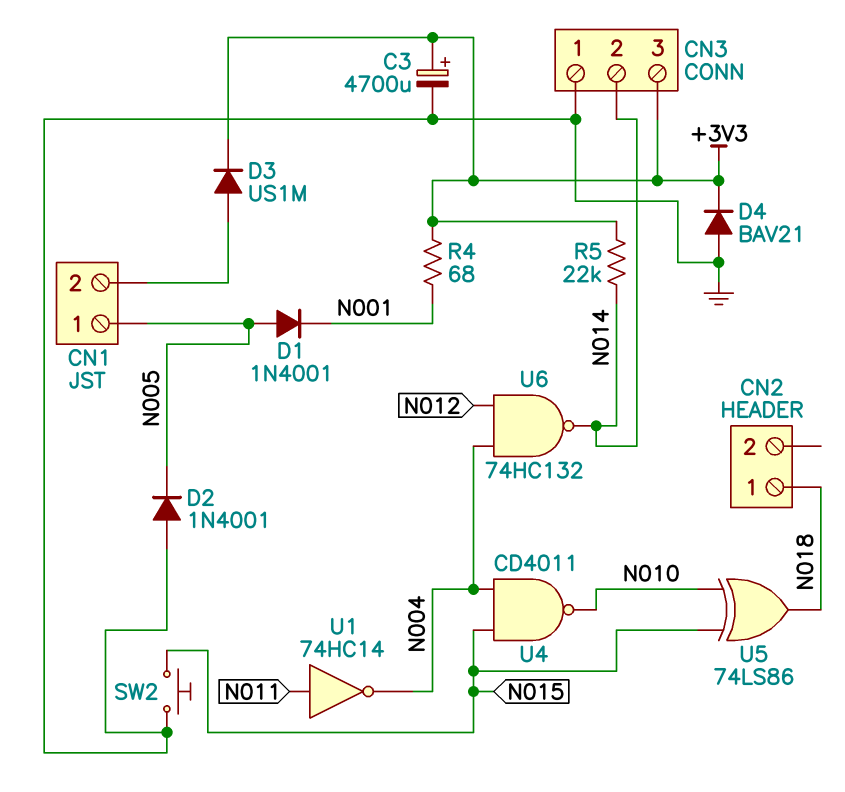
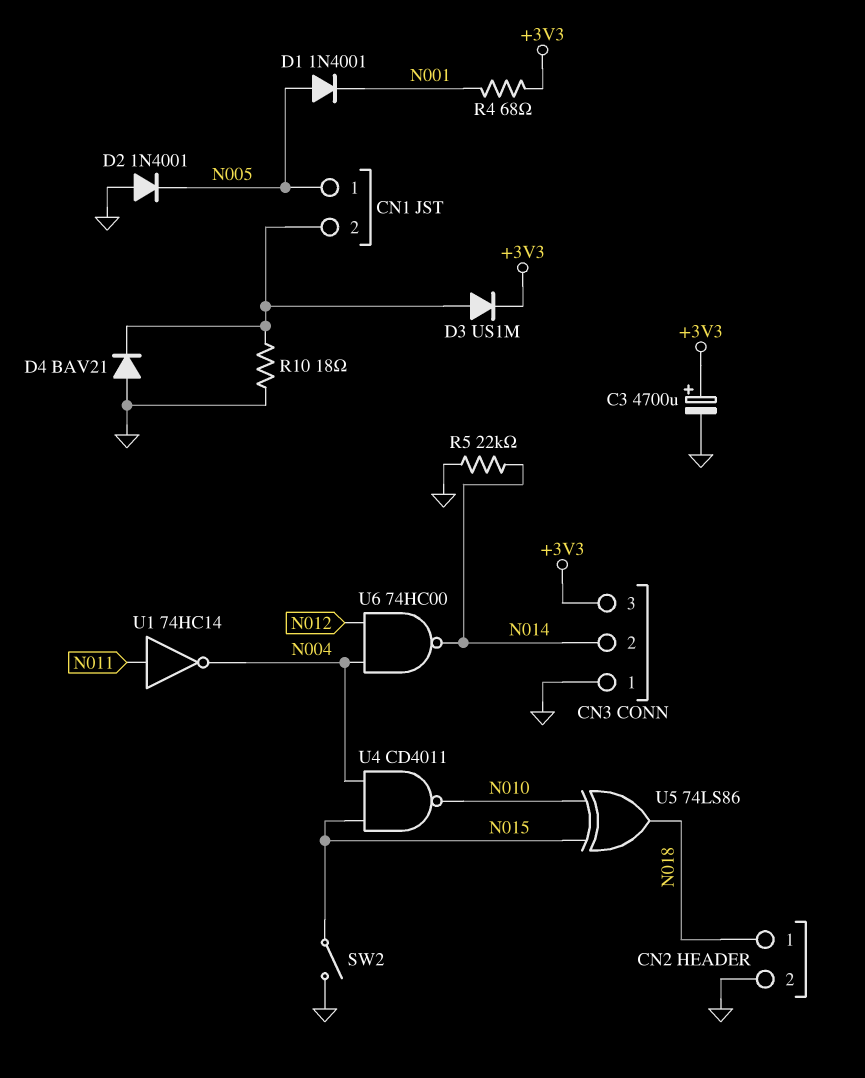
CN2 pin 2: none -> GND
D4: diode BAV21 (A GND, K +3V3) -> diode BAV21 (A GND, K CN1/2)
R5: 22k (+3V3, N014) -> 22k (GND, N014)
R10: none -> 18 (CN1/2, GND)
SW2: button (GND, N015) -> switch (GND, N015)
U6: NAND 74HC132 (in N004, in N012, out N014) -> NAND 74HC00 (in N004, in N012, out N014)

